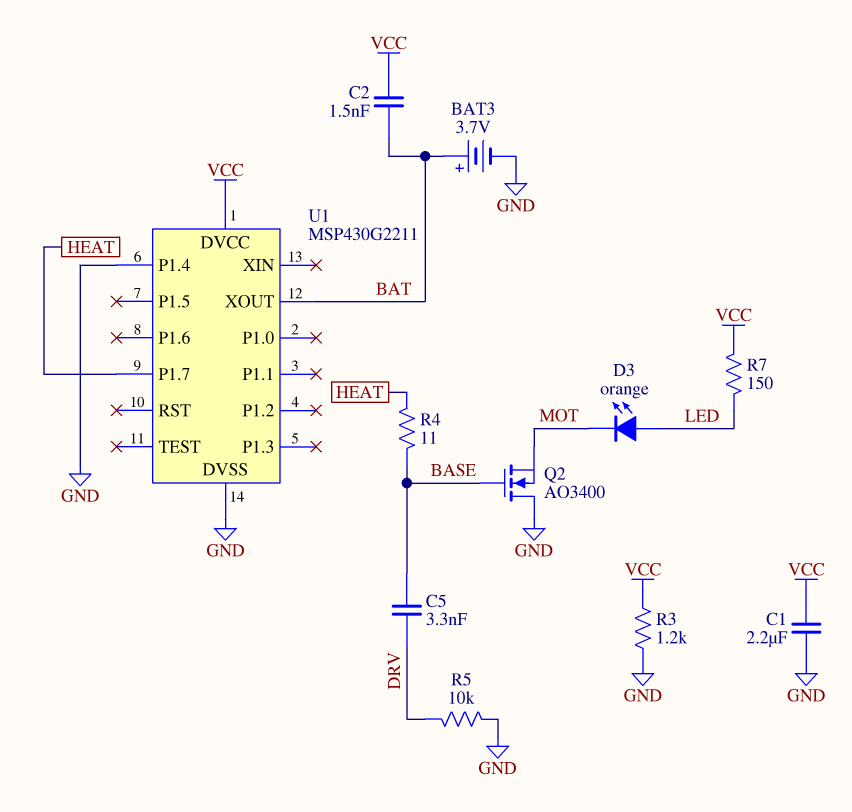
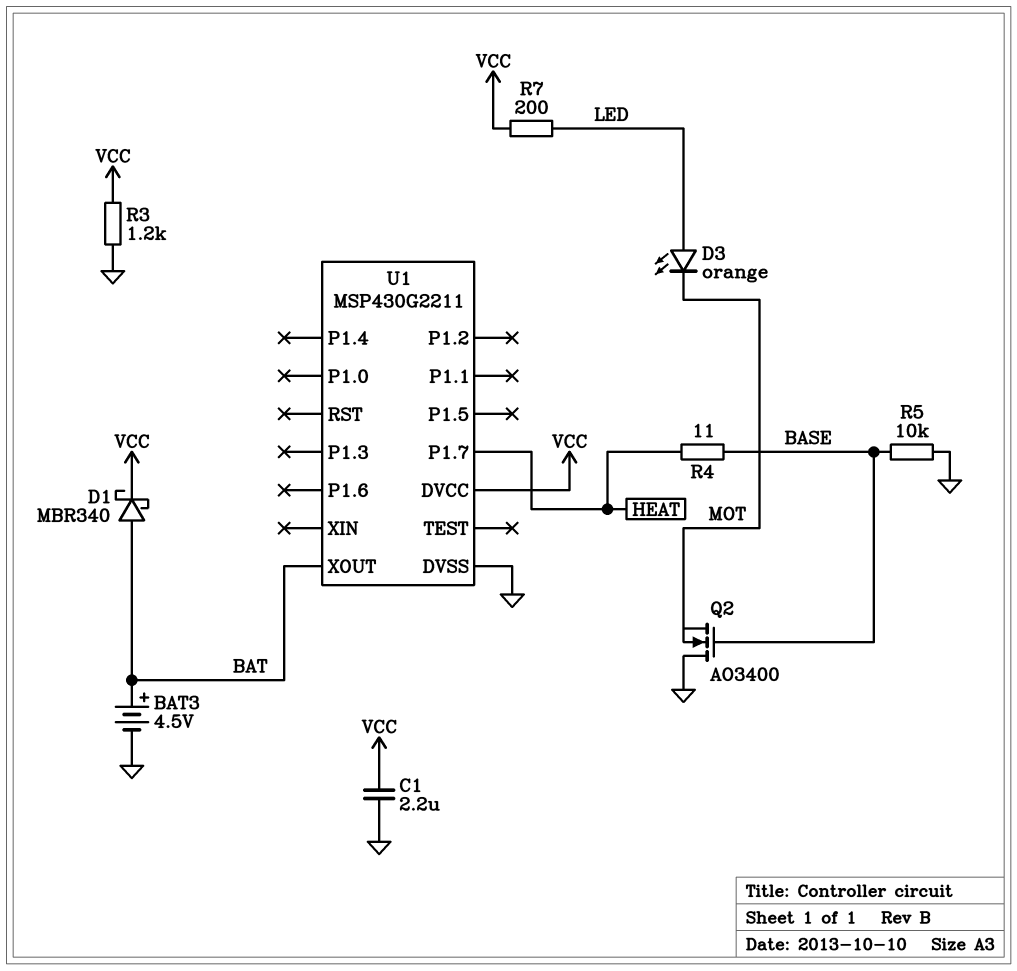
BAT3: 3.7V (plus BAT, minus GND) -> 4.5V (plus BAT, minus GND)
C2: 1.5nF (BAT, VCC) -> none
C5: 3.3nF (BASE, DRV) -> none
D1: none -> schottky MBR340 (A BAT, K VCC)
R5: 10k (DRV, GND) -> 10k (BASE, GND)
R7: 150 (LED, VCC) -> 200 (LED, VCC)
U1 pin P1.4: GND -> none

